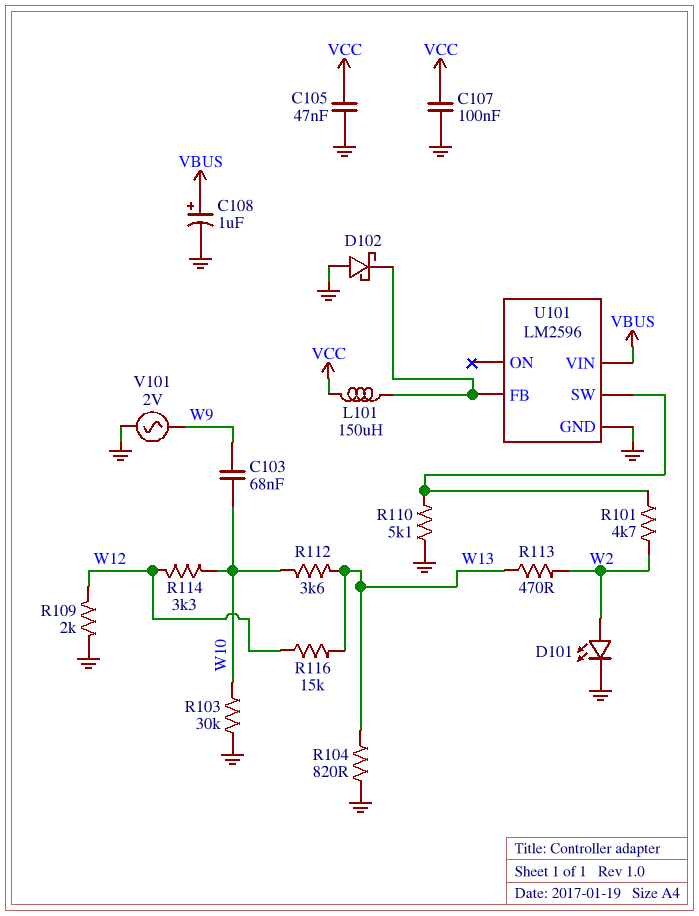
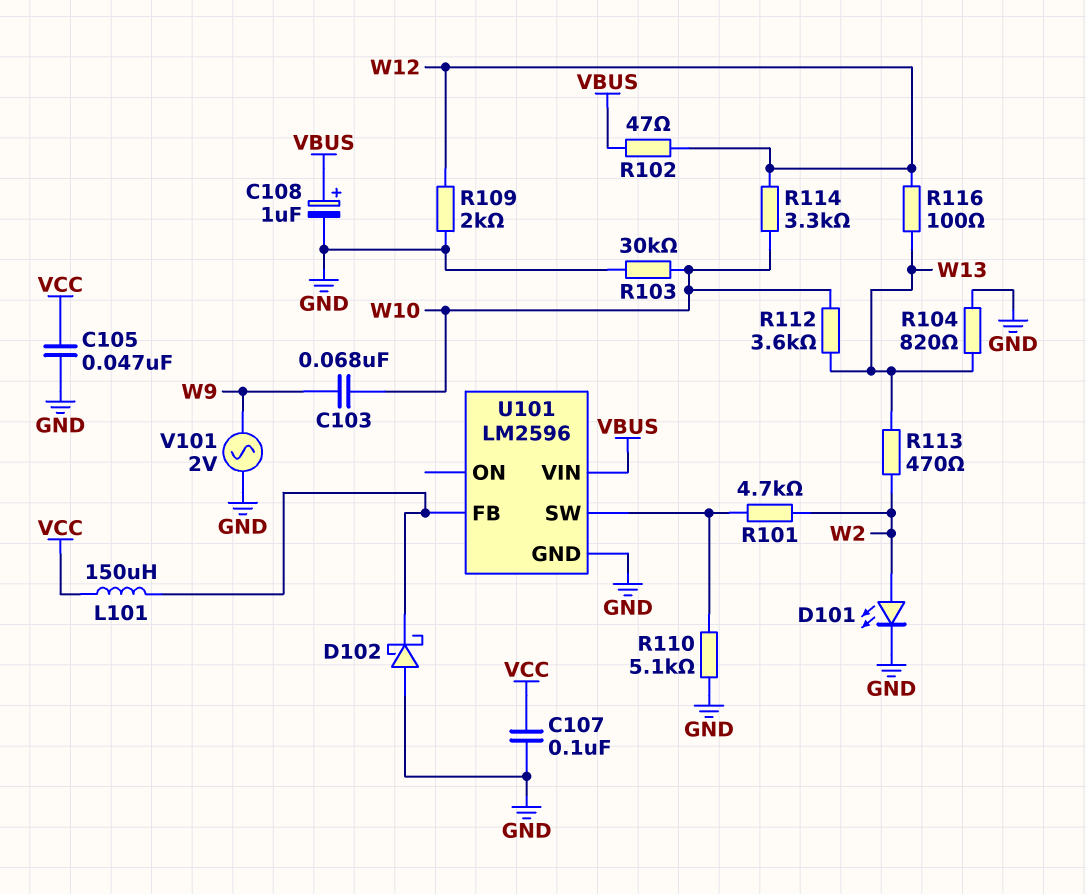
R102: none -> 47 (VBUS, W12)
R116: 15k (W12, W13) -> 100 (W12, W13)

